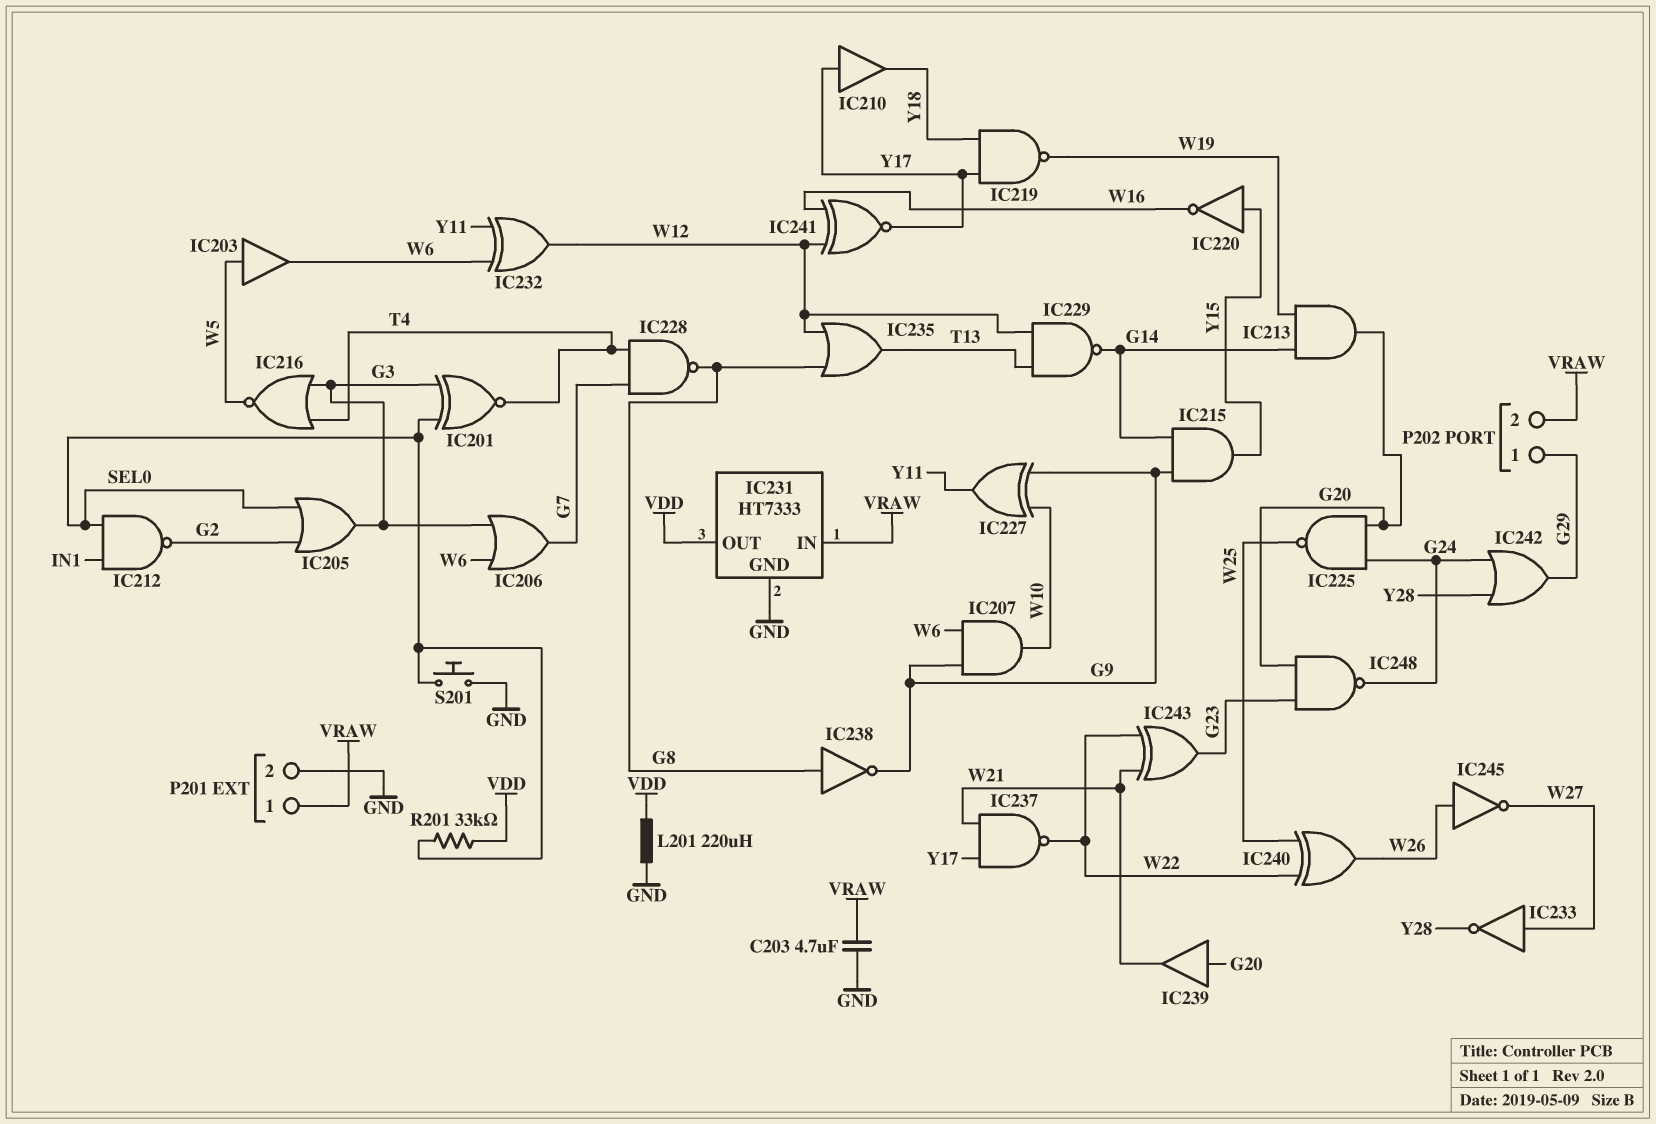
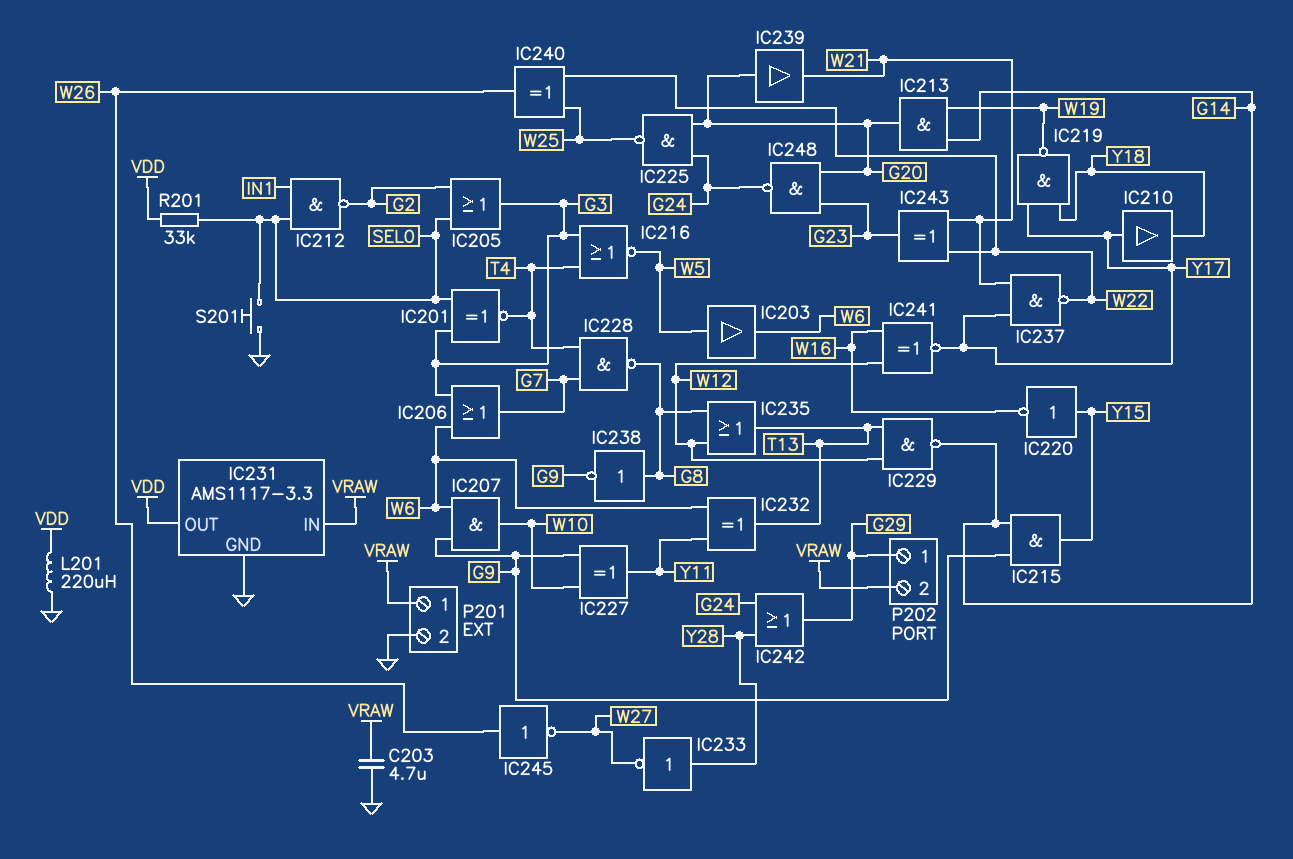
IC231: HT7333 -> AMS1117-3.3
IC232: XOR (in W6, in Y11, out W12) -> XOR (in W6, in Y11, out T13)
IC233: NOT (in W27, out Y28) -> NOT (in Y28, out W27)

